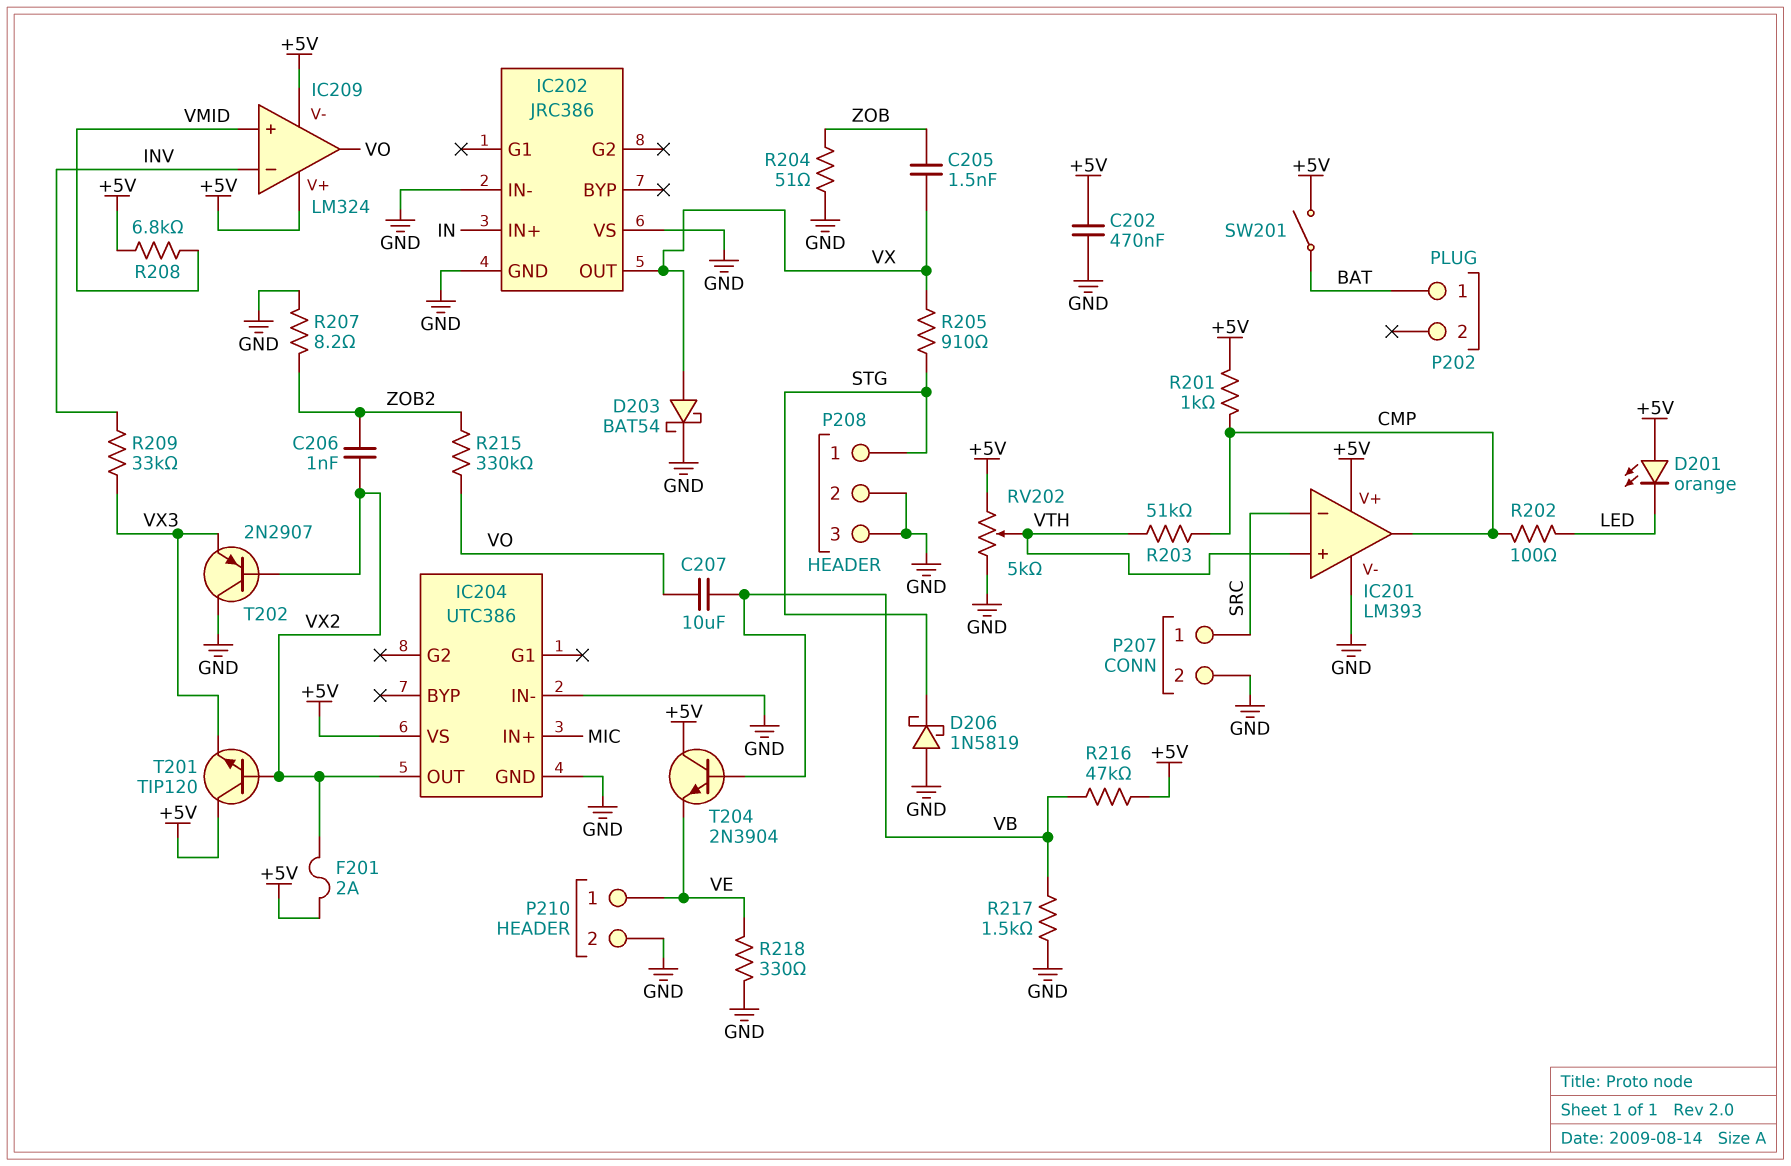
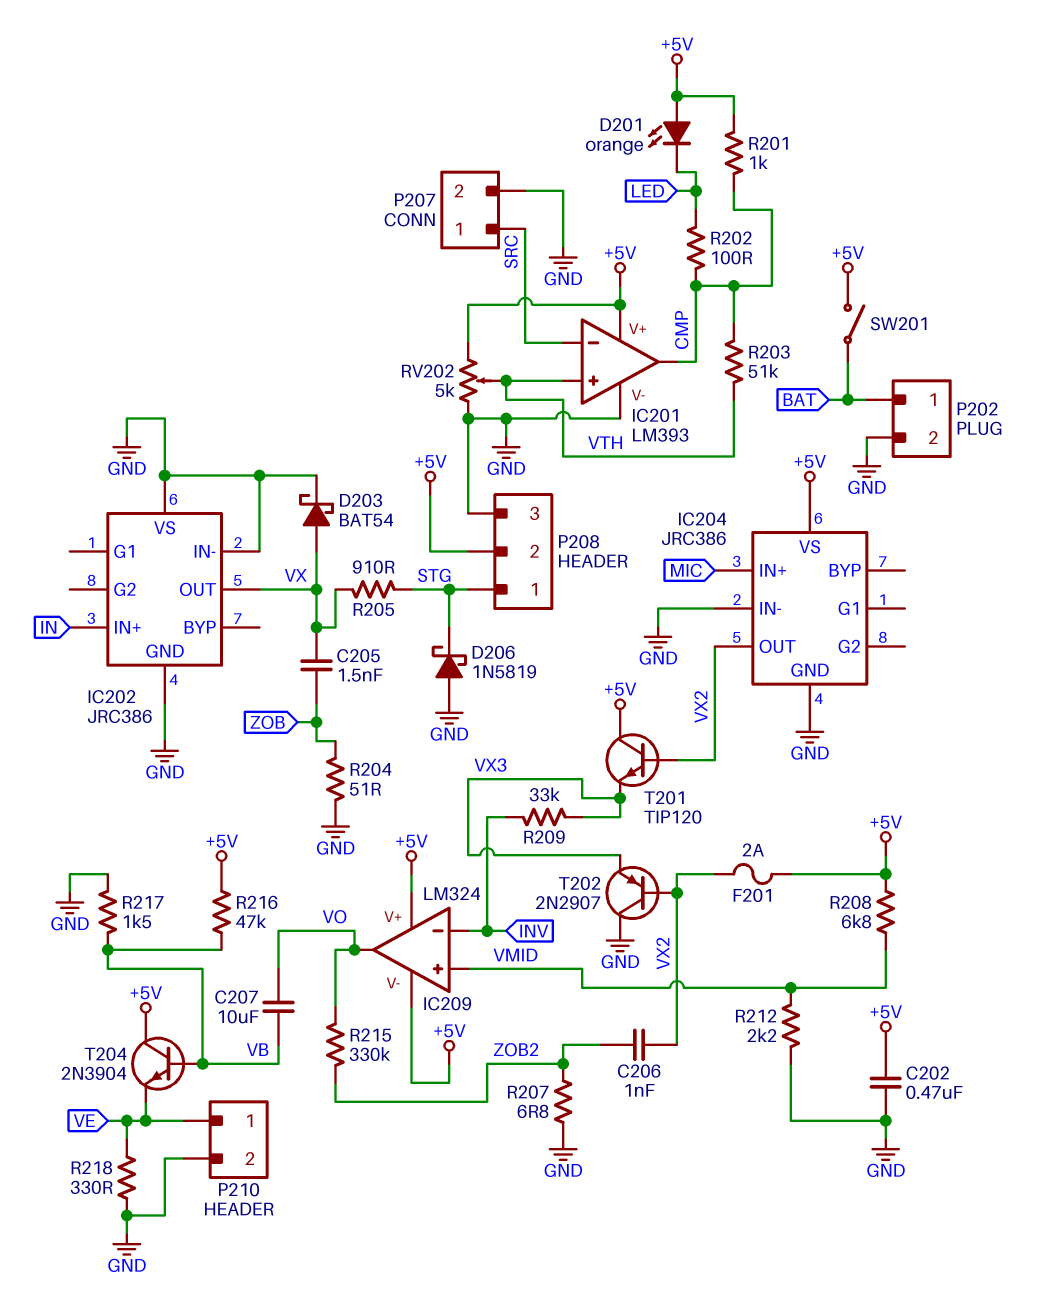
IC204: UTC386 -> JRC386
P202 pin 2: none -> GND
P208 pin 2: GND -> +5V
R207: 8.2 (GND, ZOB2) -> 6.8 (GND, ZOB2)
R212: none -> 2.2k (GND, VMID)

